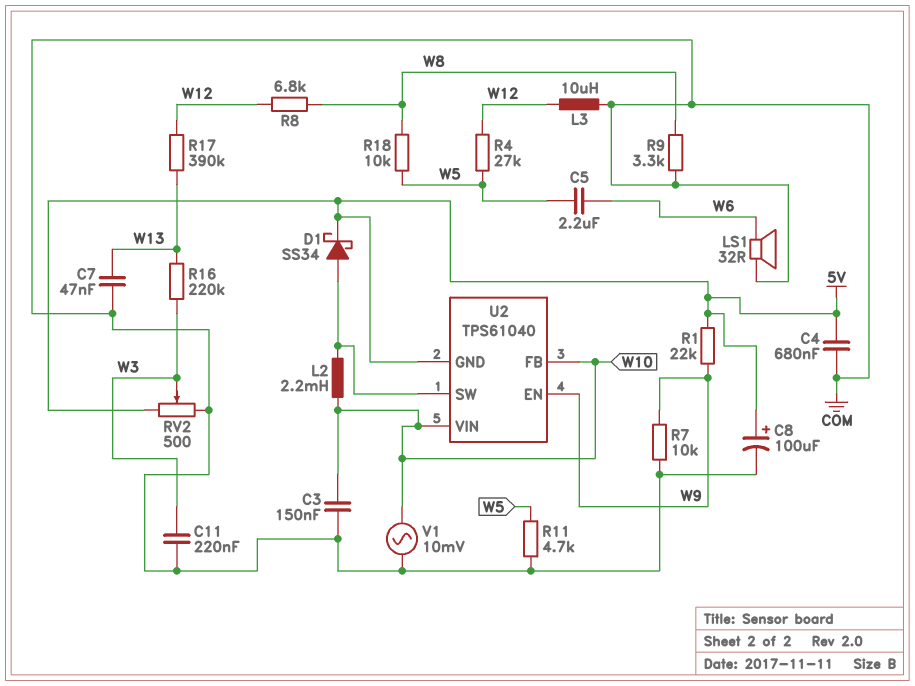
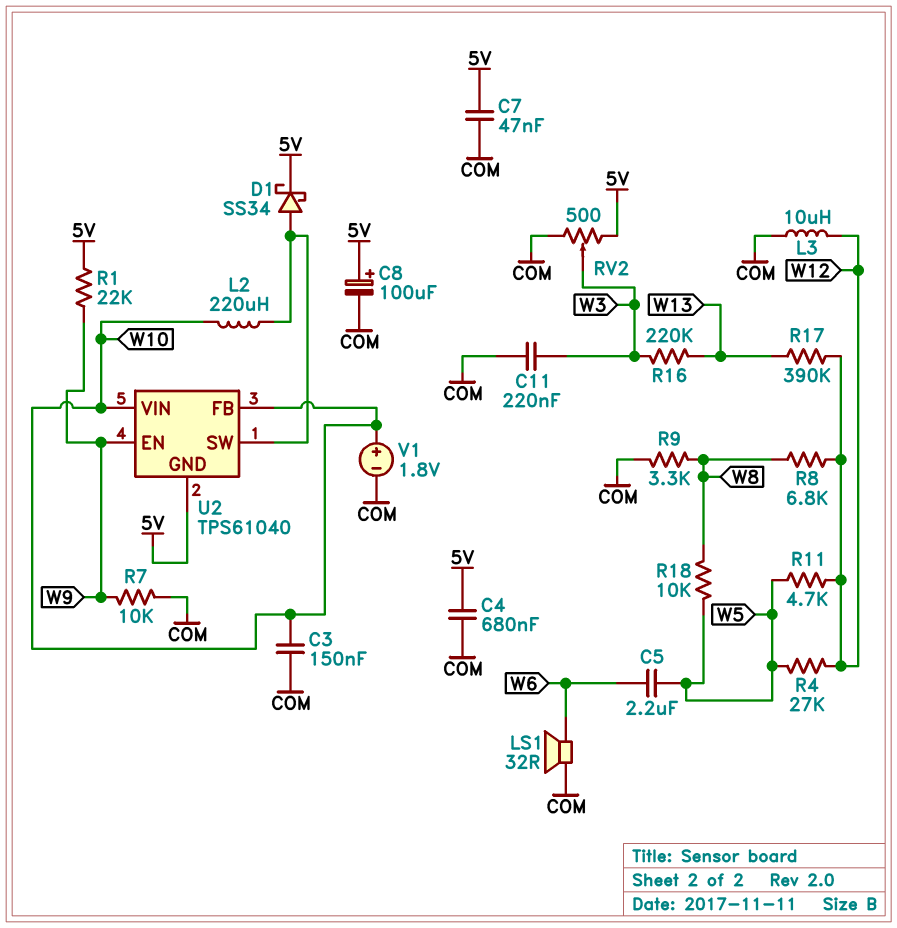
C7: 47nF (COM, W13) -> 47nF (5V, COM)
L2: 2.2mH (U2/SW, W10) -> 220uH (U2/SW, W10)
R11: 4.7k (COM, W5) -> 4.7k (W5, W12)
V1: AC 10mV (COM, W10) -> 1.8V (plus W10, minus COM)

